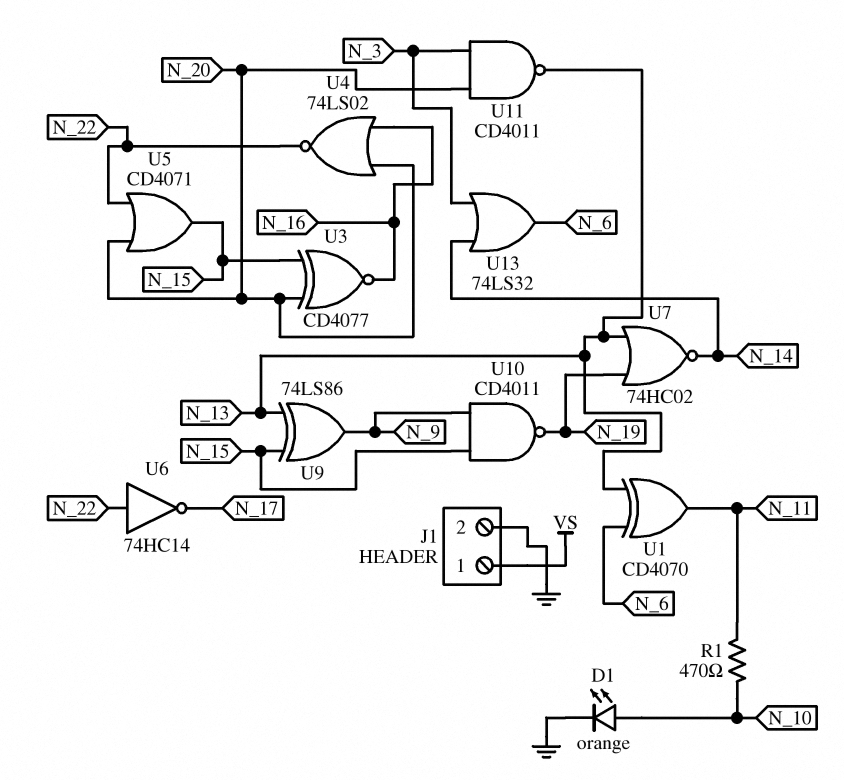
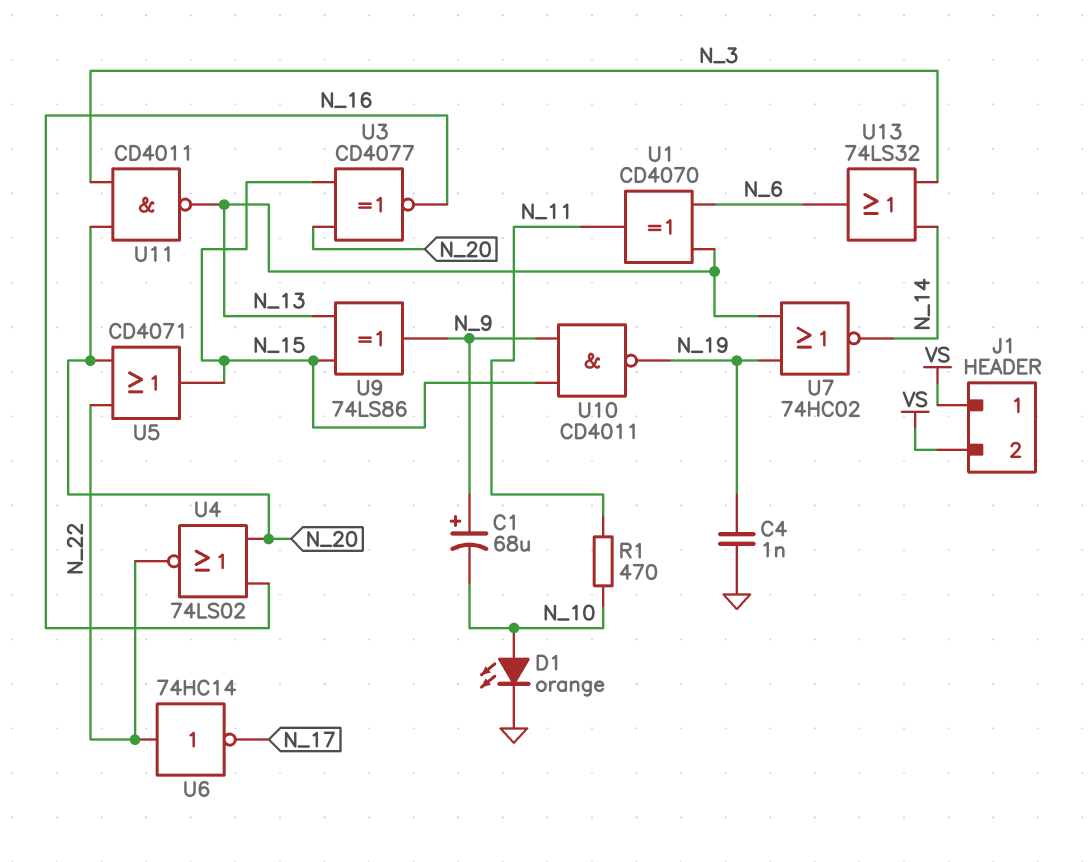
C1: none -> 68uF (plus N_9, minus N_10)
C4: none -> 1nF (GND, N_19)
J1 pin 2: GND -> VS

